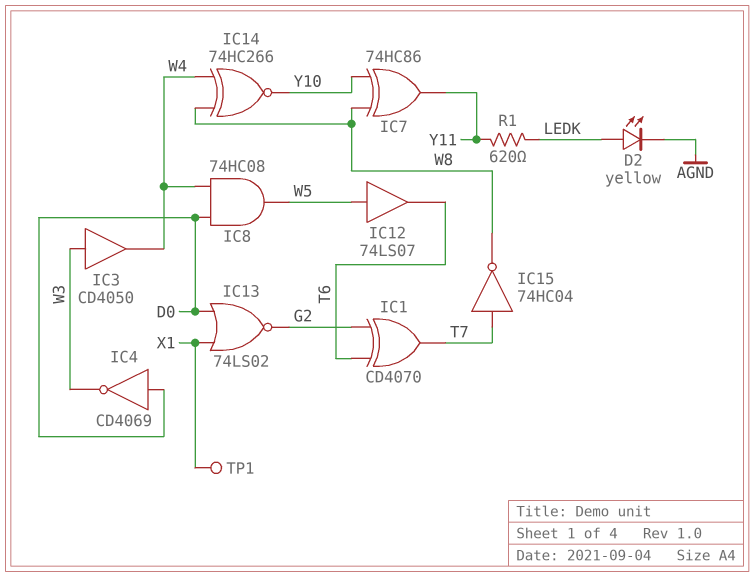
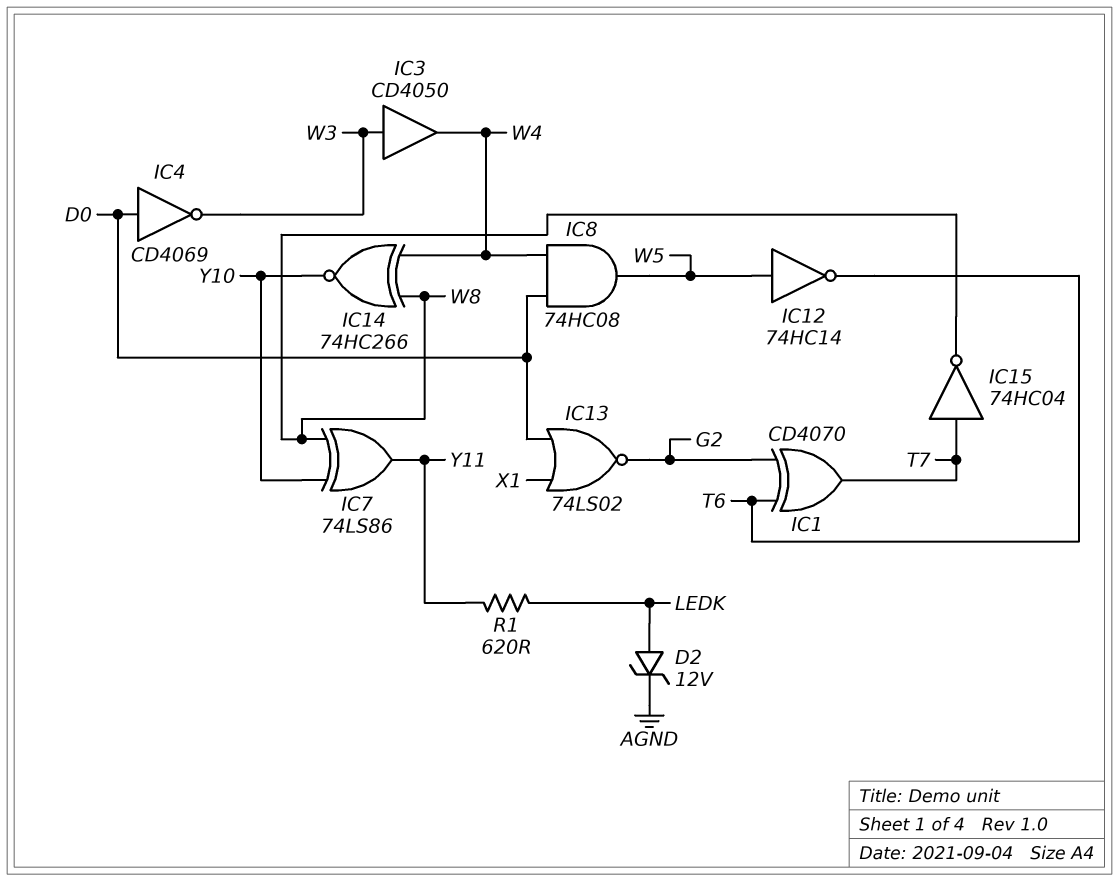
D2: LED yellow (A LEDK, K AGND) -> zener 12V (A LEDK, K AGND)
IC7: XOR 74HC86 (in W8, in Y10, out Y11) -> XOR 74LS86 (in W8, in Y10, out Y11)
IC12: buffer 74LS07 (in W5, out T6) -> NOT 74HC14 (in W5, out T6)
TP1: test point (X1) -> none

